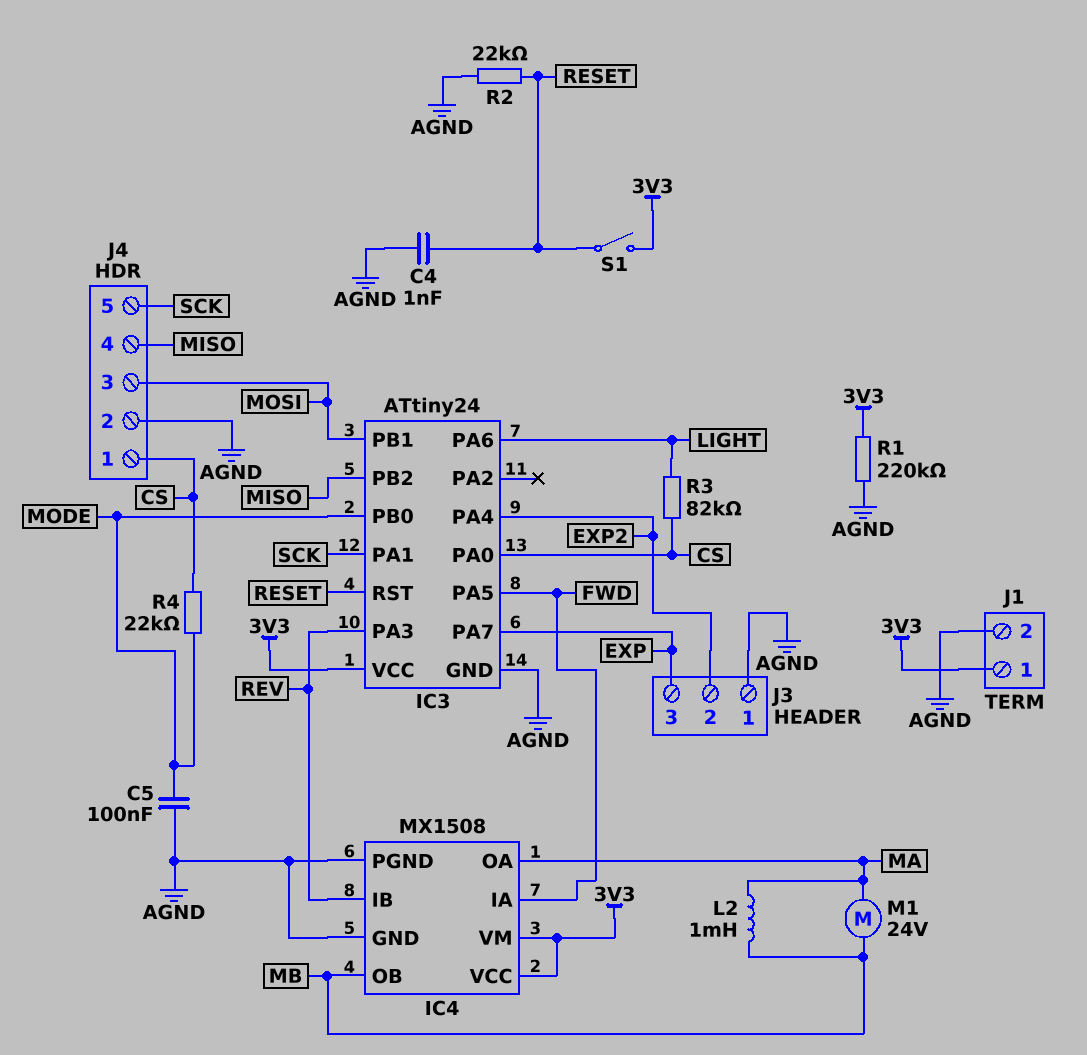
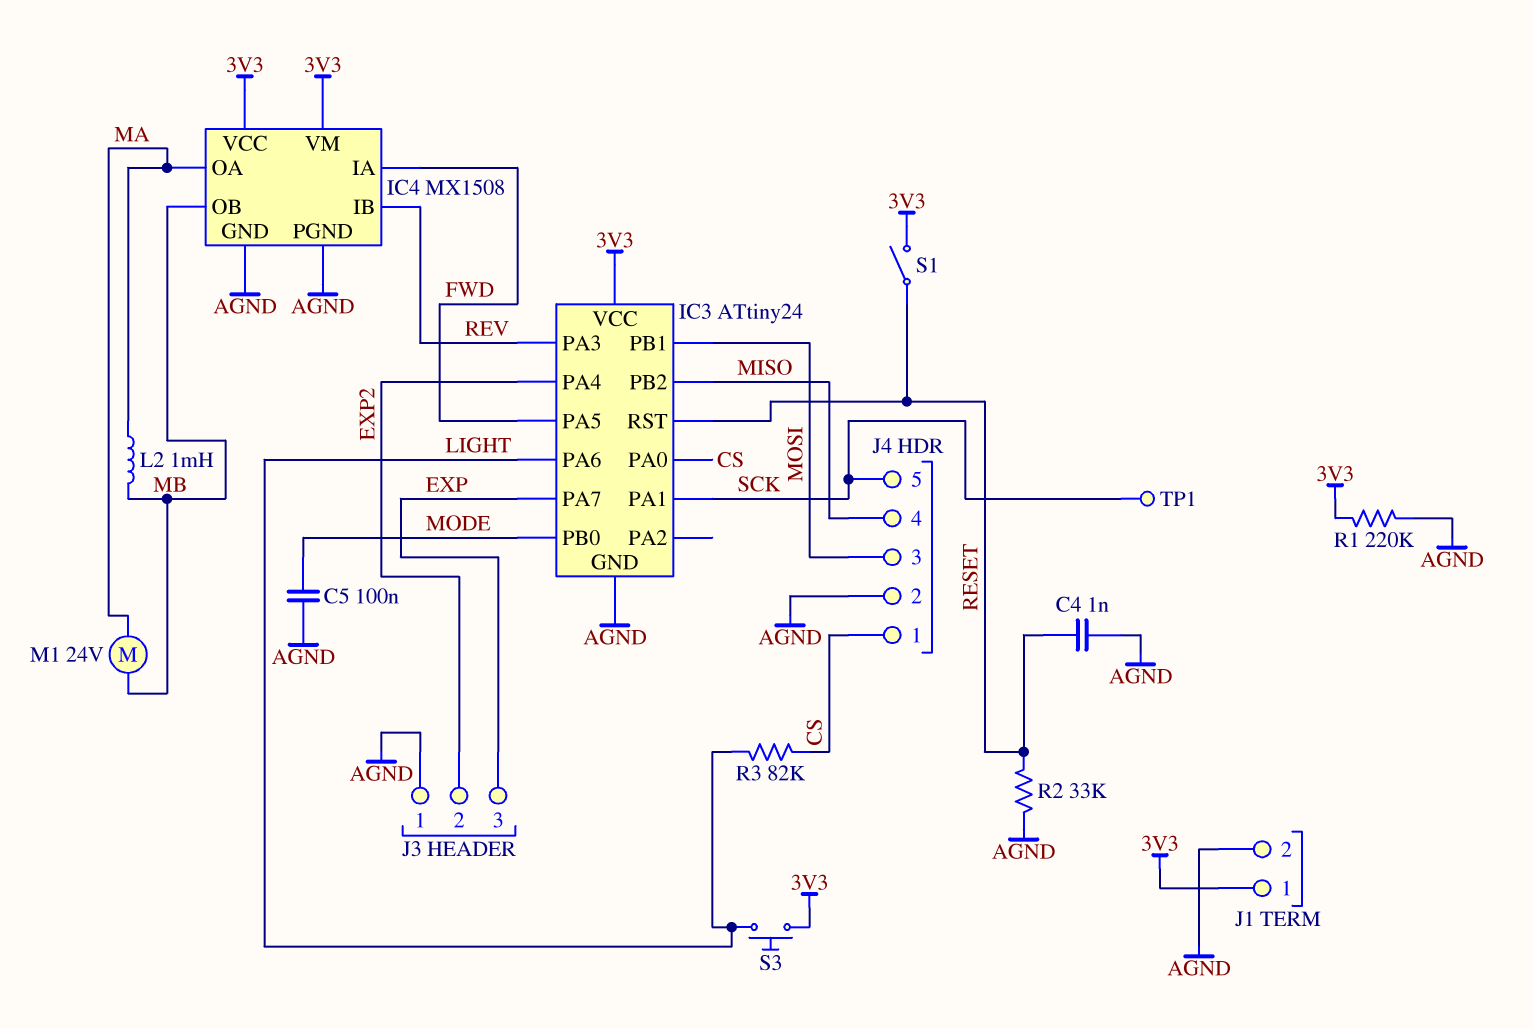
R2: 22k (AGND, RESET) -> 33k (AGND, RESET)
R4: 22k (CS, MODE) -> none
S3: none -> button (3V3, LIGHT)
TP1: none -> test point (SCK)

